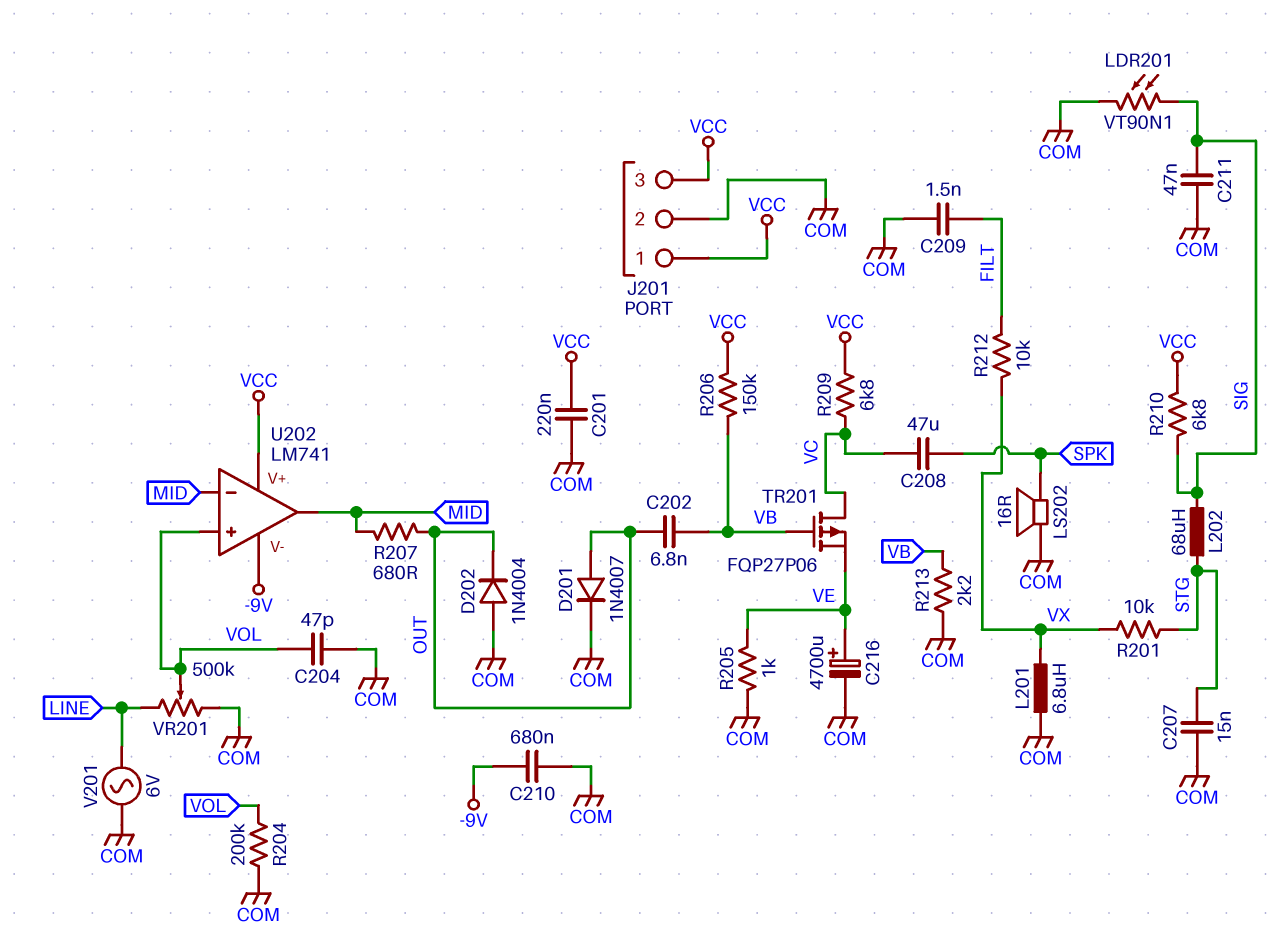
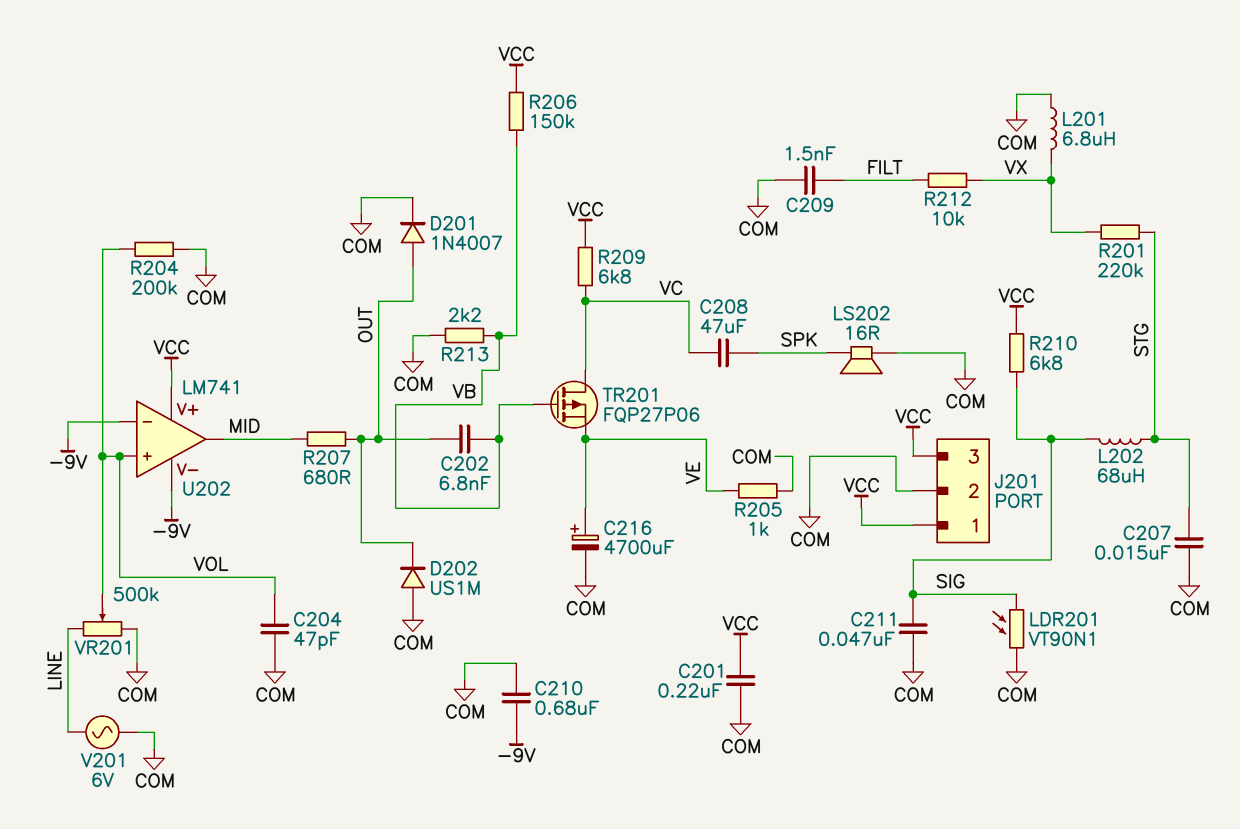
D202: diode 1N4004 (A COM, K OUT) -> diode US1M (A COM, K OUT)
R201: 10k (STG, VX) -> 220k (STG, VX)
U202 pin in-: MID -> -9V

